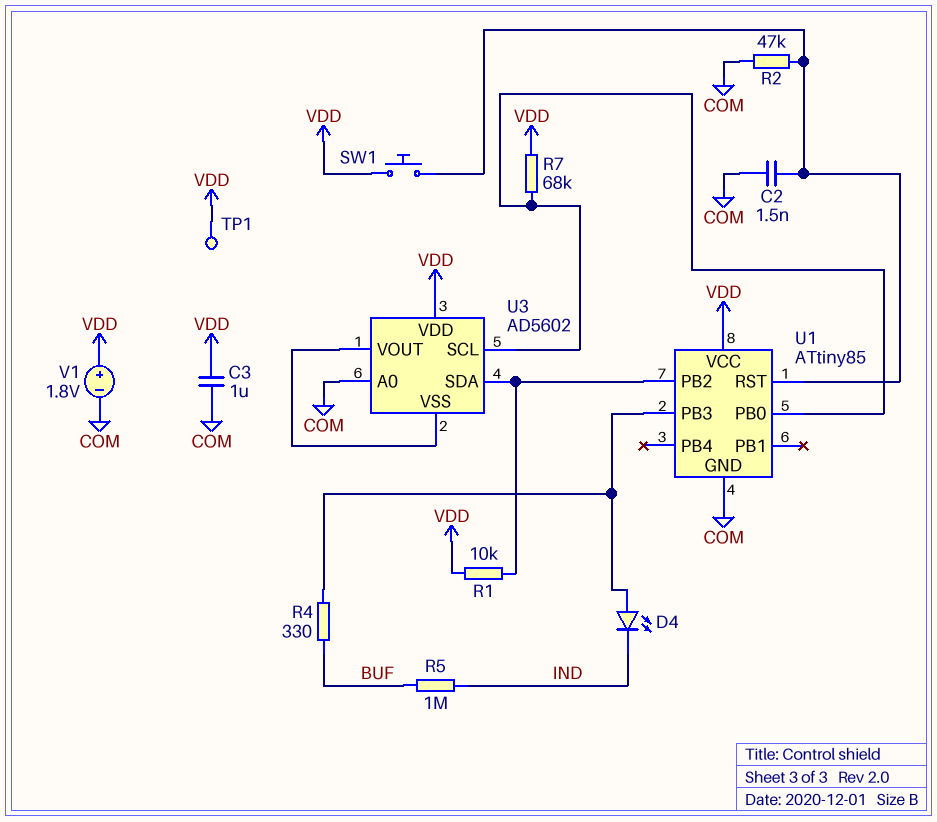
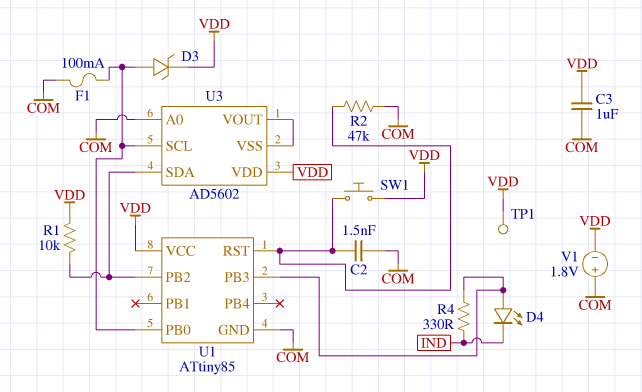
D3: none -> zener (A U1/PB0, K VDD)
F1: none -> 100mA (COM, U1/PB0)
R4: 330 (BUF, U1/PB3) -> 330 (IND, U1/PB3)
R5: 1M (BUF, IND) -> none
R7: 68k (U1/PB0, VDD) -> none
V1: 1.8V (plus VDD, minus COM) -> 1.8V (plus COM, minus VDD)

